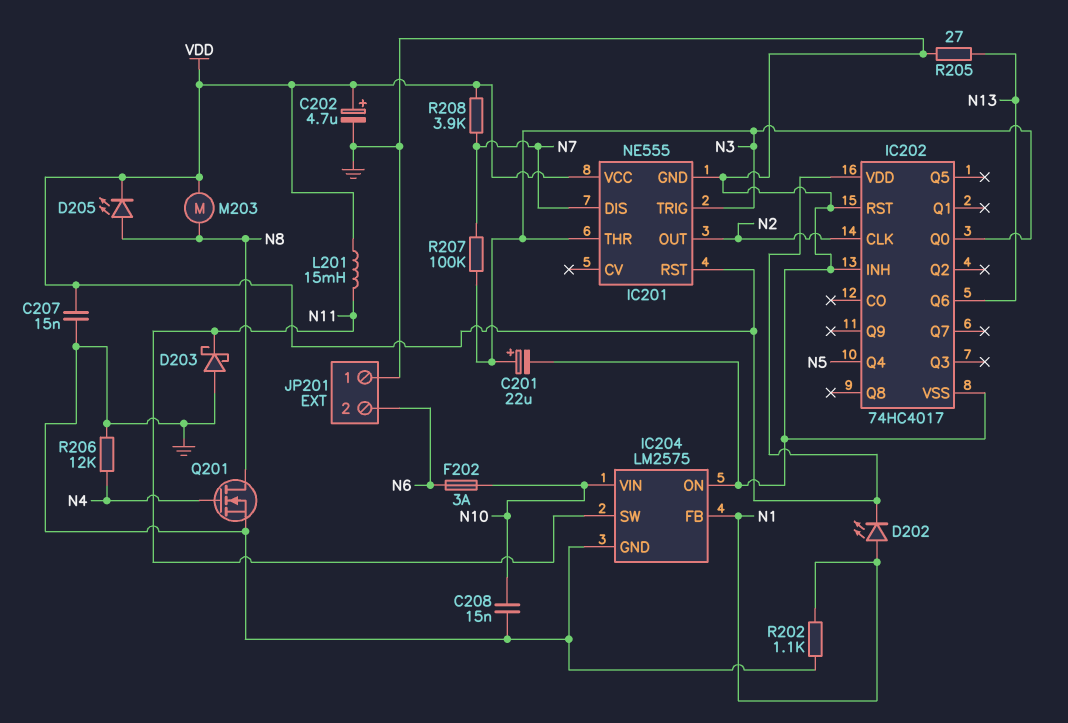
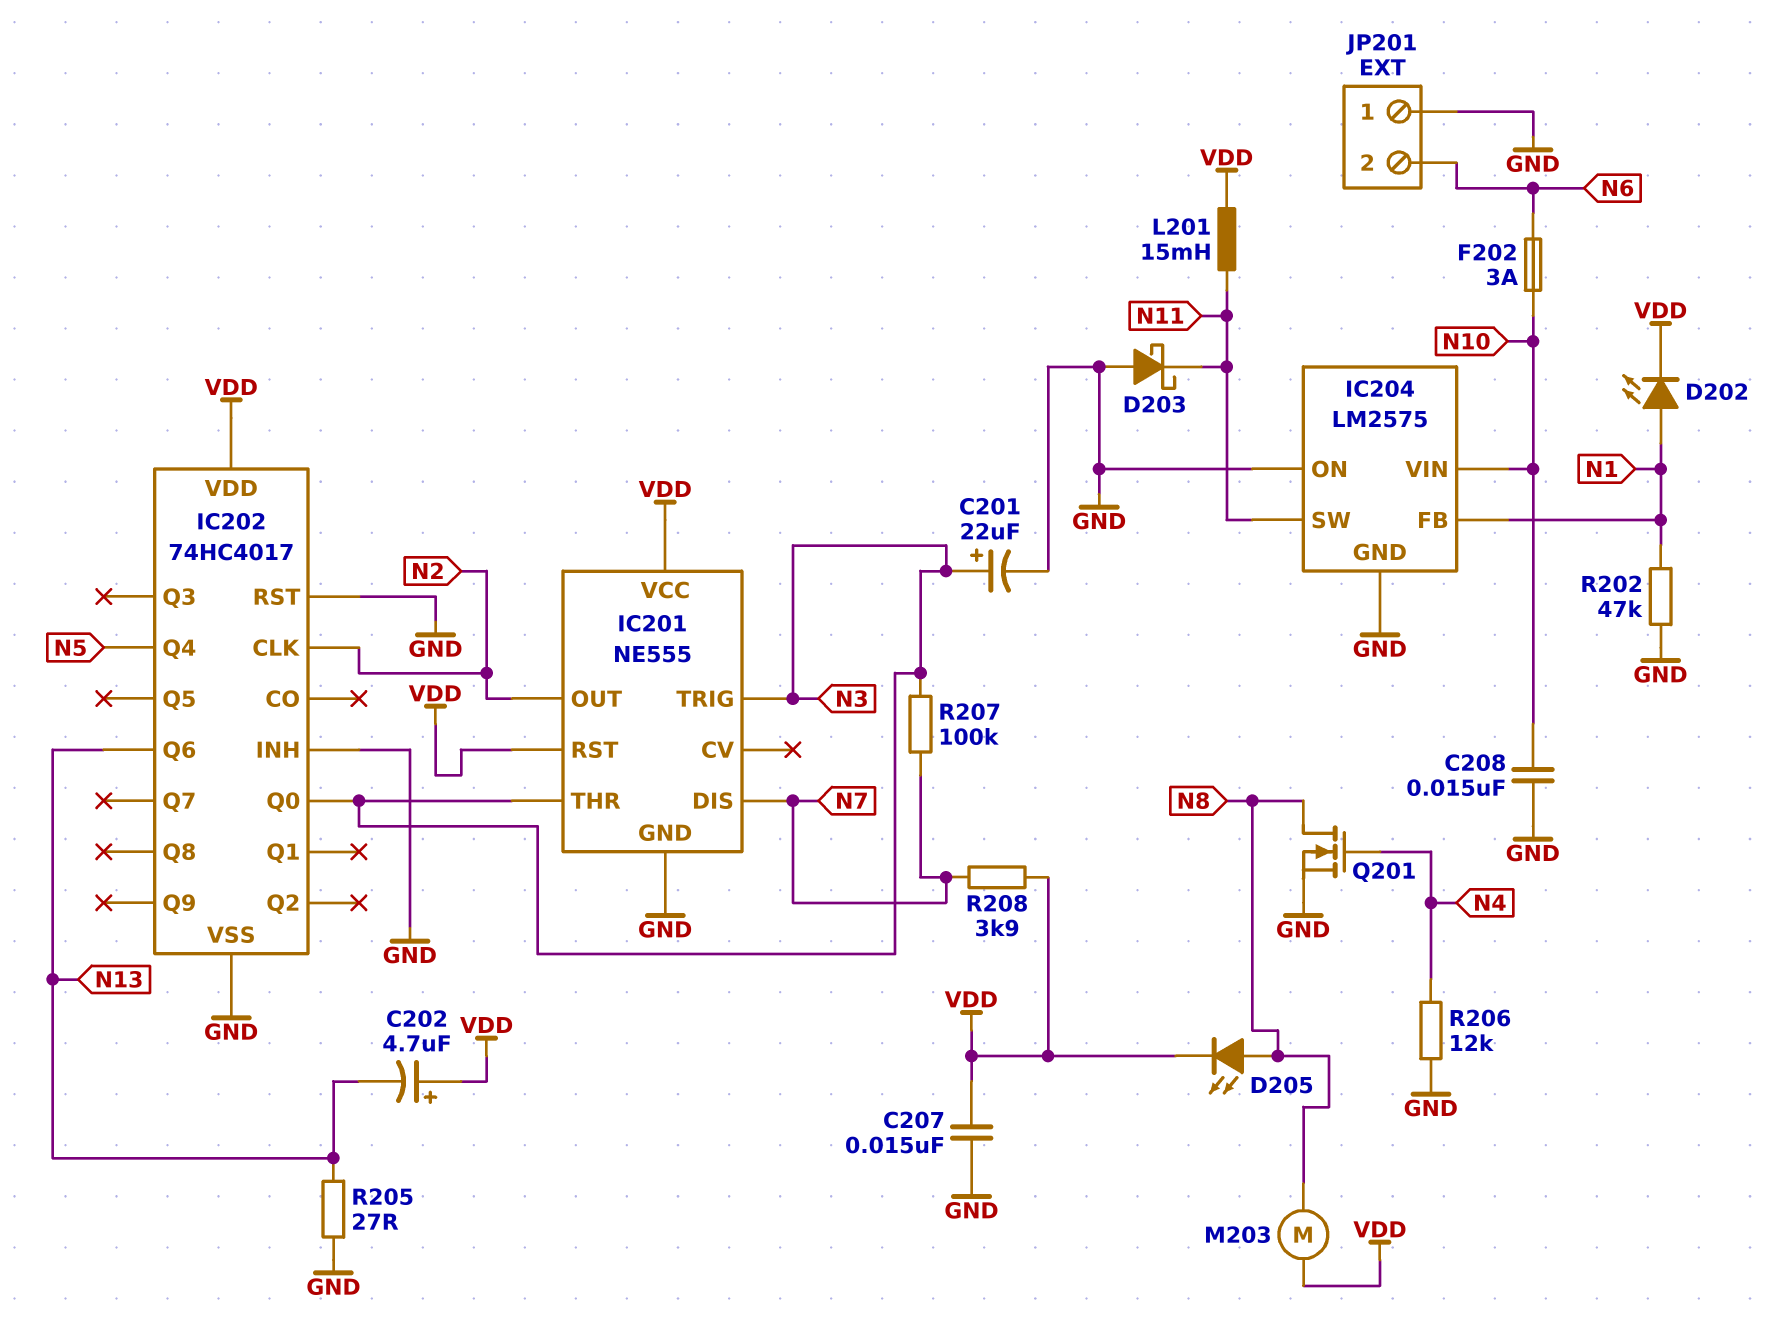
C202: 4.7uF (plus VDD, minus GND) -> 4.7uF (plus VDD, minus N13)
R202: 1.1k (GND, N1) -> 47k (GND, N1)

